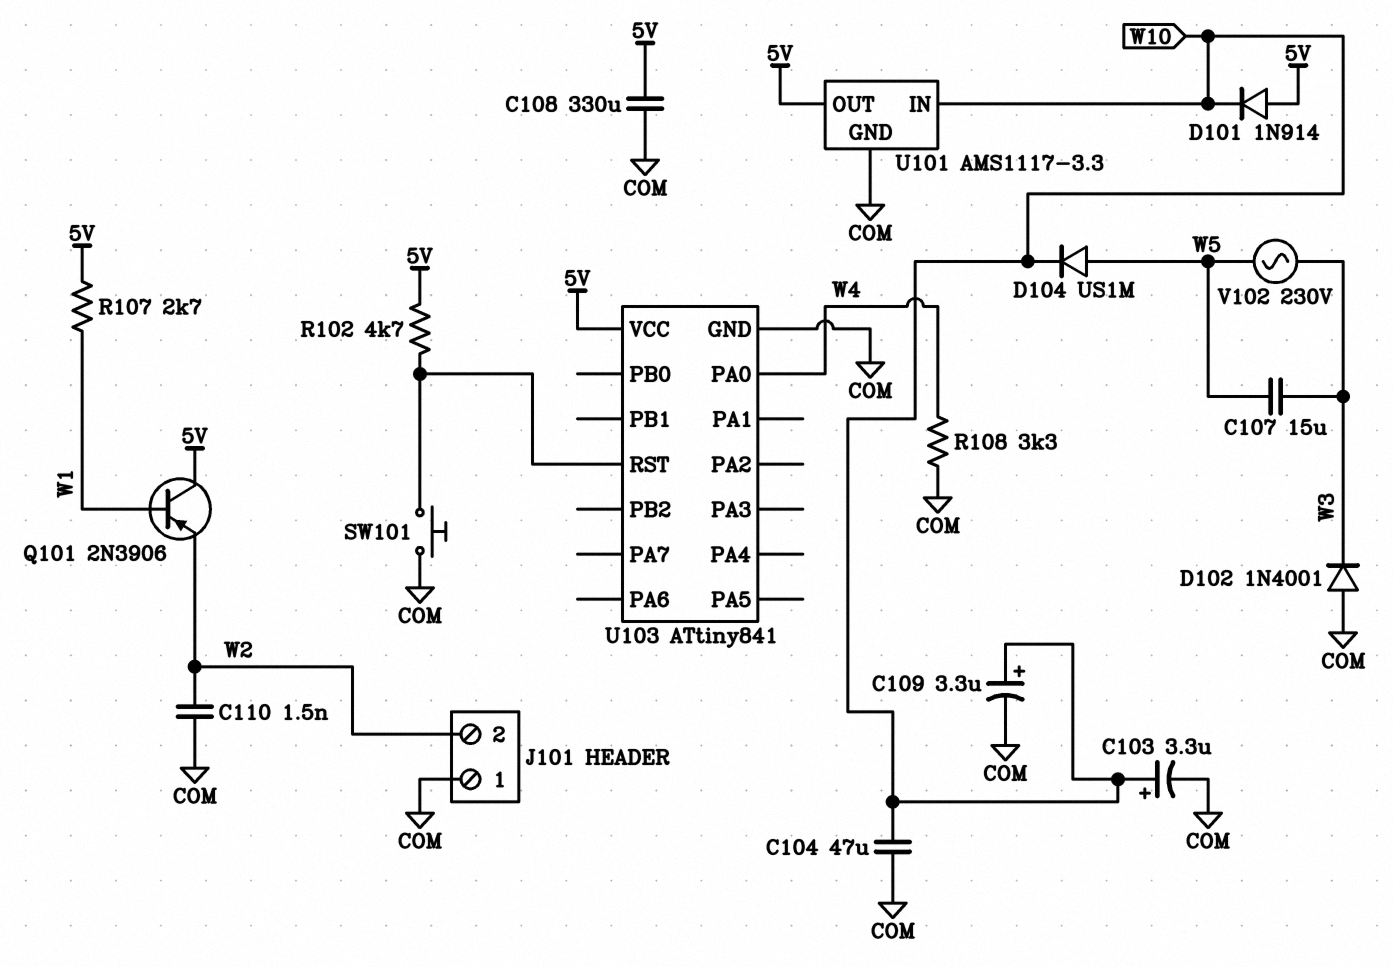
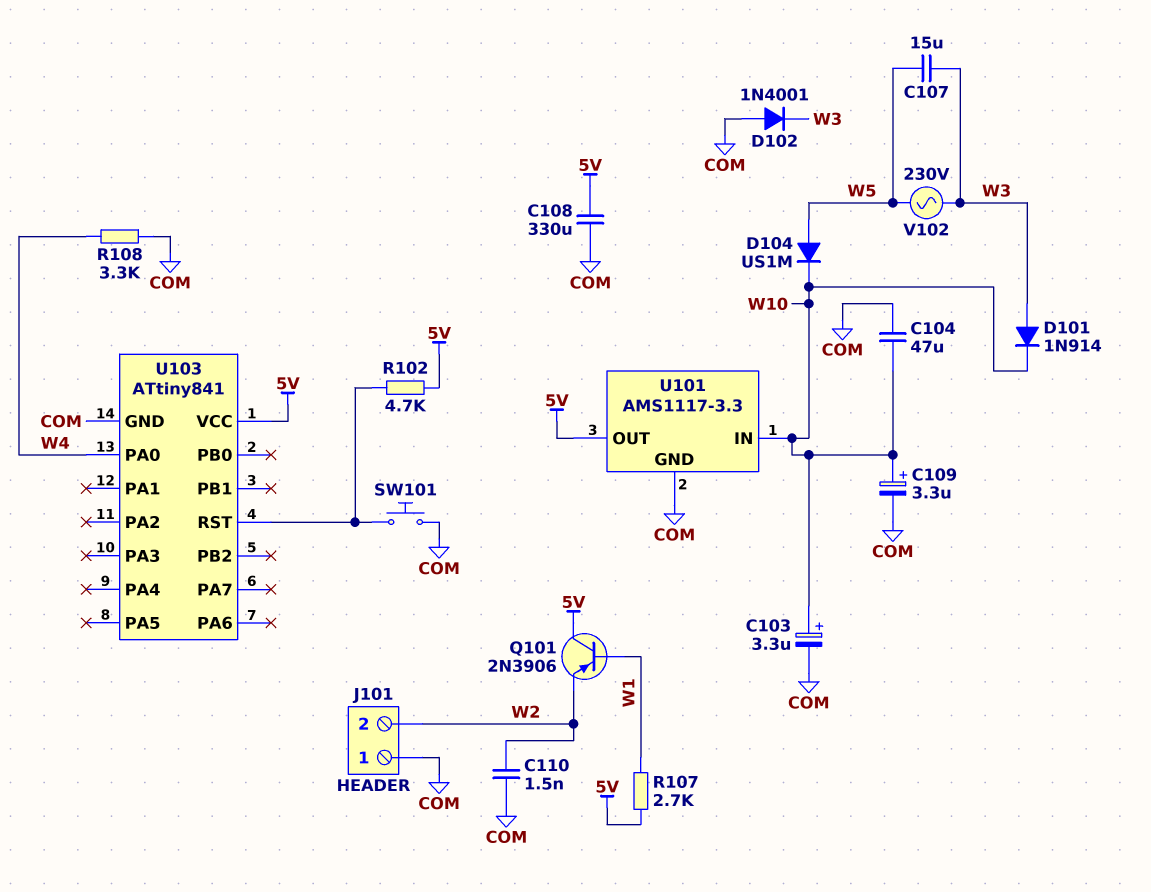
D101: diode 1N914 (A 5V, K W10) -> diode 1N914 (A W3, K W10)

